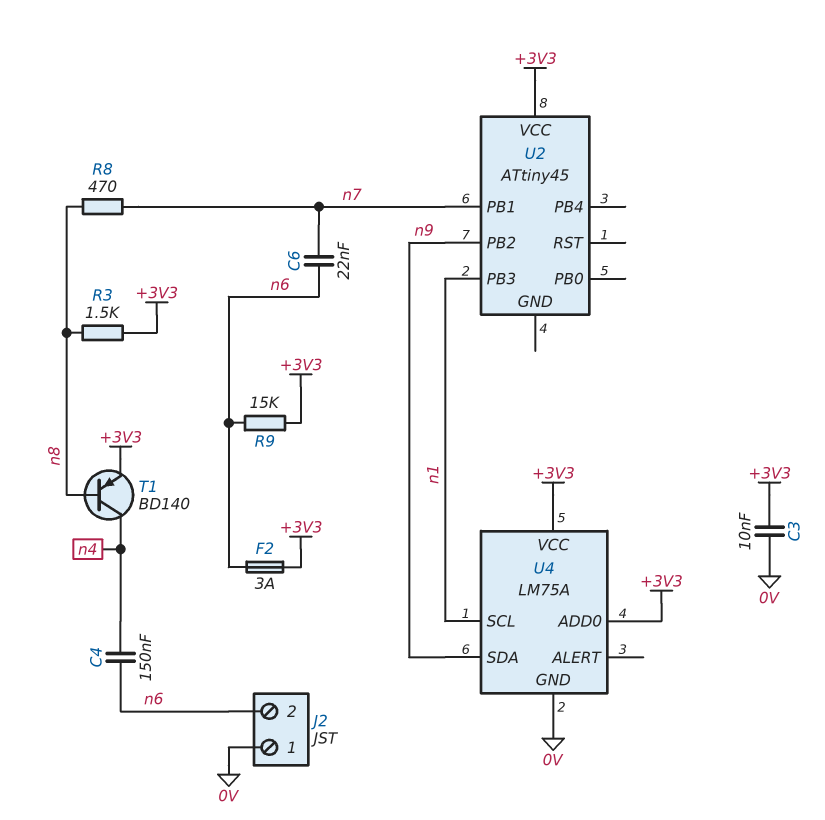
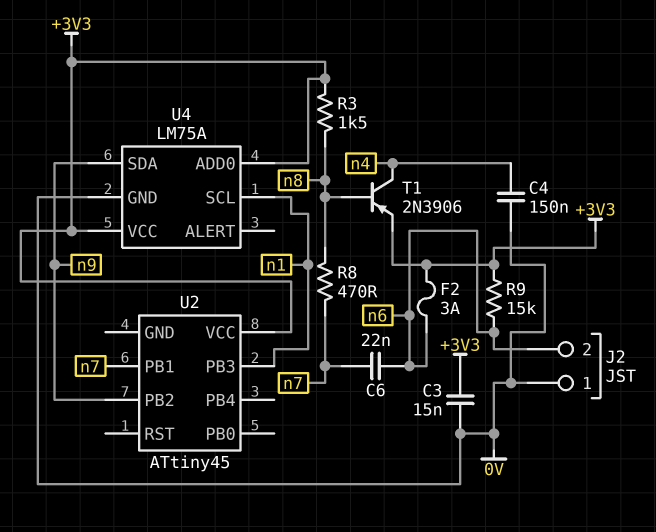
C3: 10nF (+3V3, 0V) -> 15nF (+3V3, 0V)
C4: 150nF (n4, n6) -> 150nF (0V, n4)
T1: PNP BD140 (B n8, C n4, E +3V3) -> PNP 2N3906 (B n8, C n4, E +3V3)

